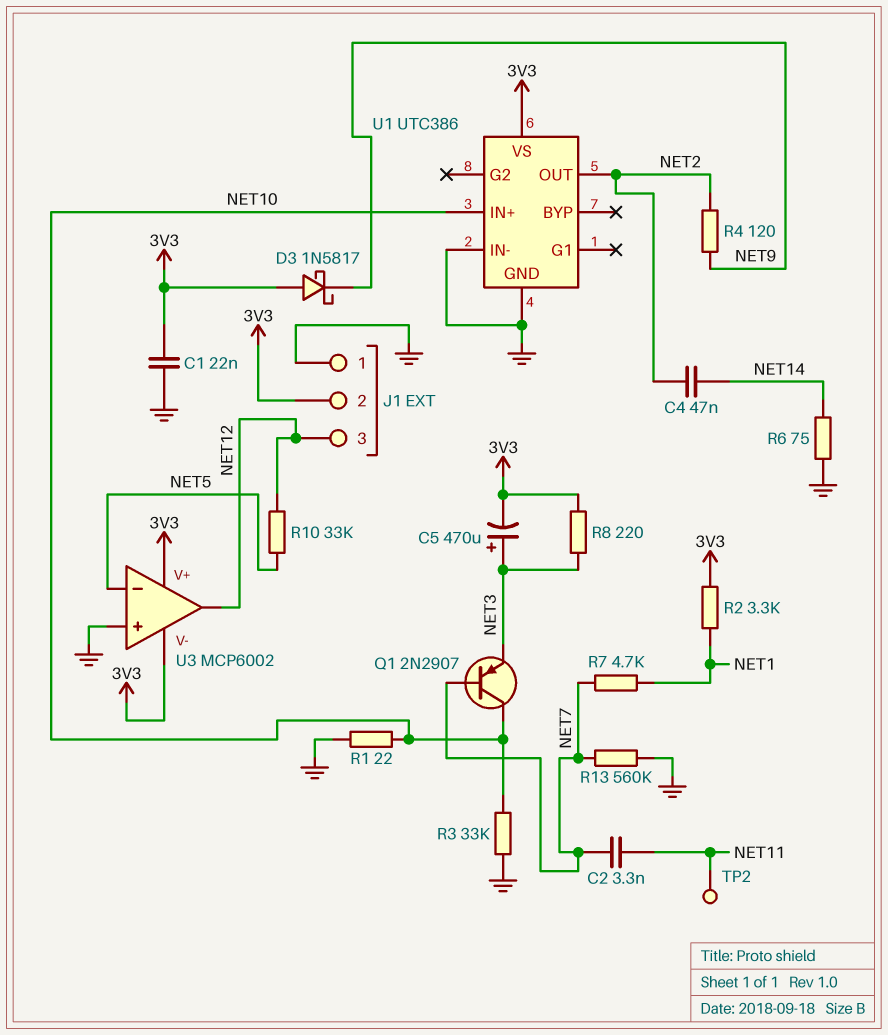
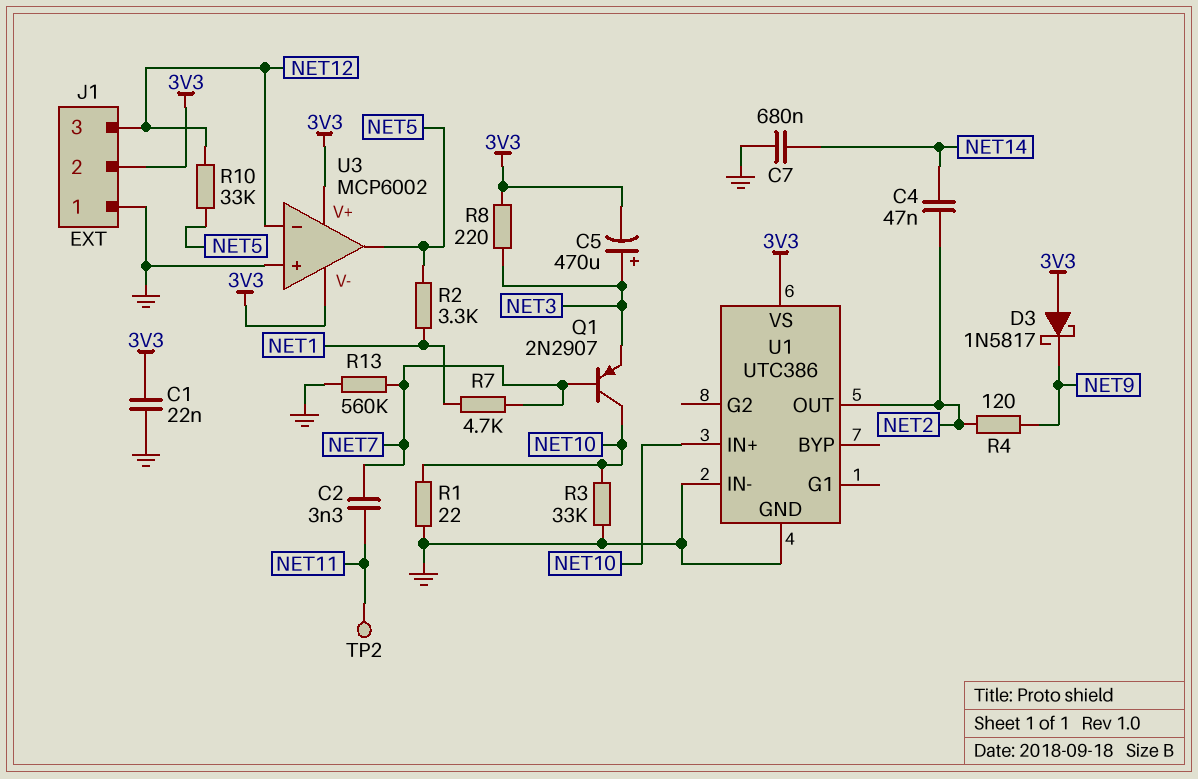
C7: none -> 680nF (GND, NET14)
R2: 3.3k (3V3, NET1) -> 3.3k (NET1, NET5)
R6: 75 (GND, NET14) -> none
U3 pin in-: NET5 -> NET12
U3 pin out: NET12 -> NET5

